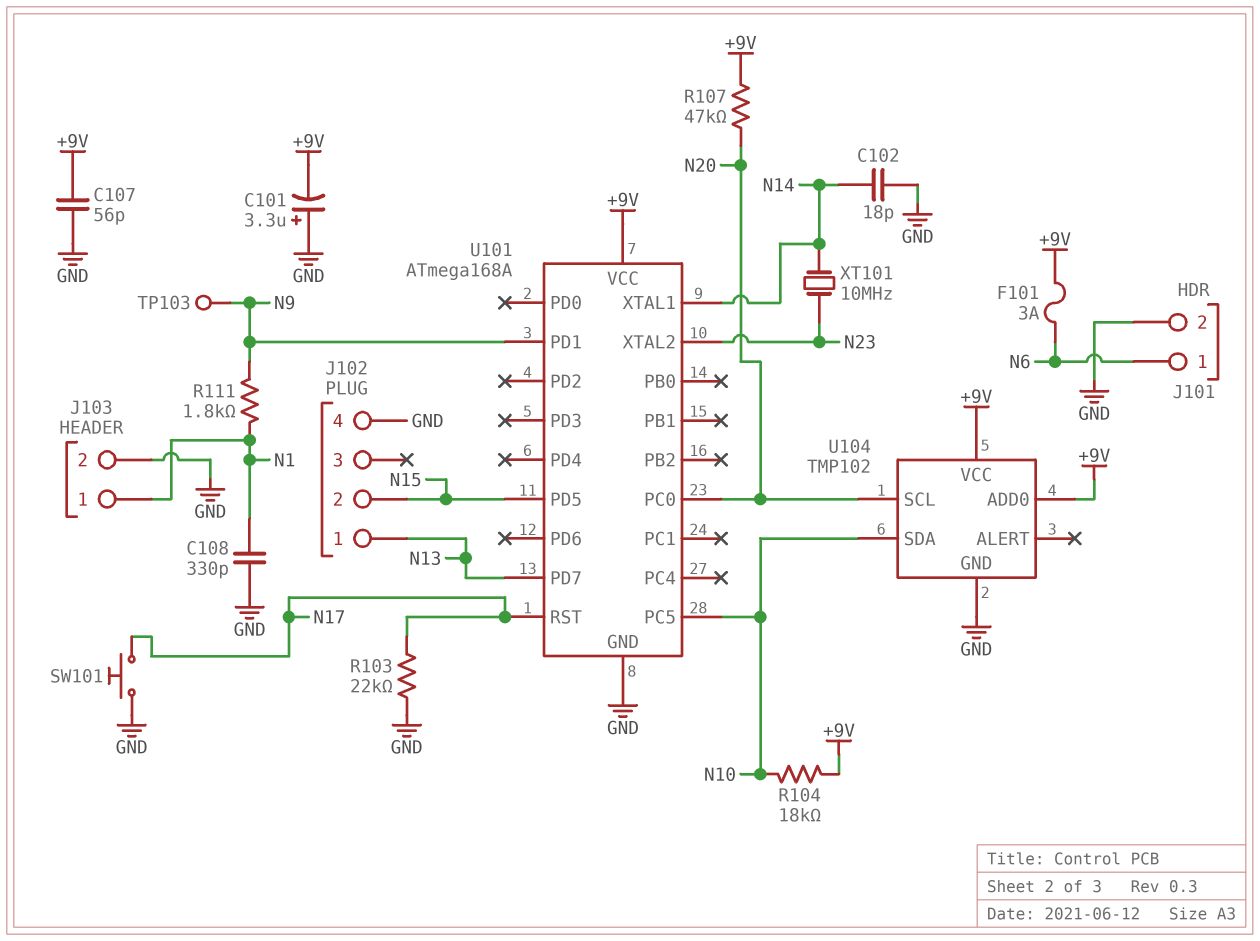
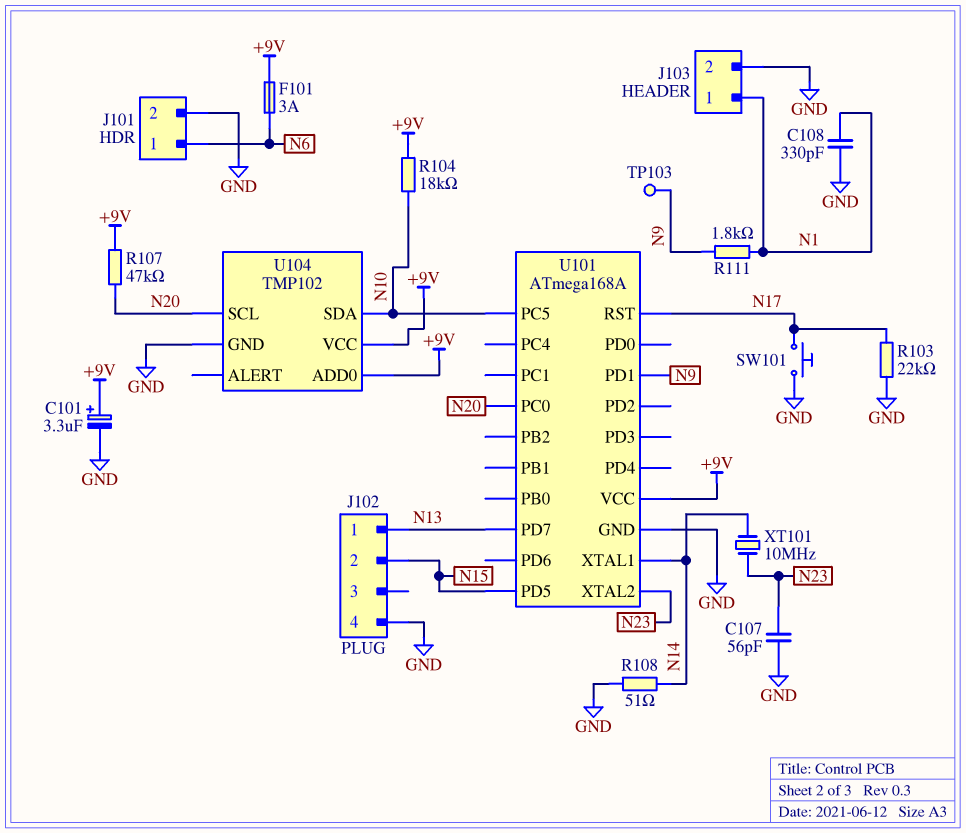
C101: 3.3uF (plus GND, minus +9V) -> 3.3uF (plus +9V, minus GND)
C102: 18pF (GND, N14) -> none
C107: 56pF (+9V, GND) -> 56pF (GND, N23)
R108: none -> 51 (GND, N14)

